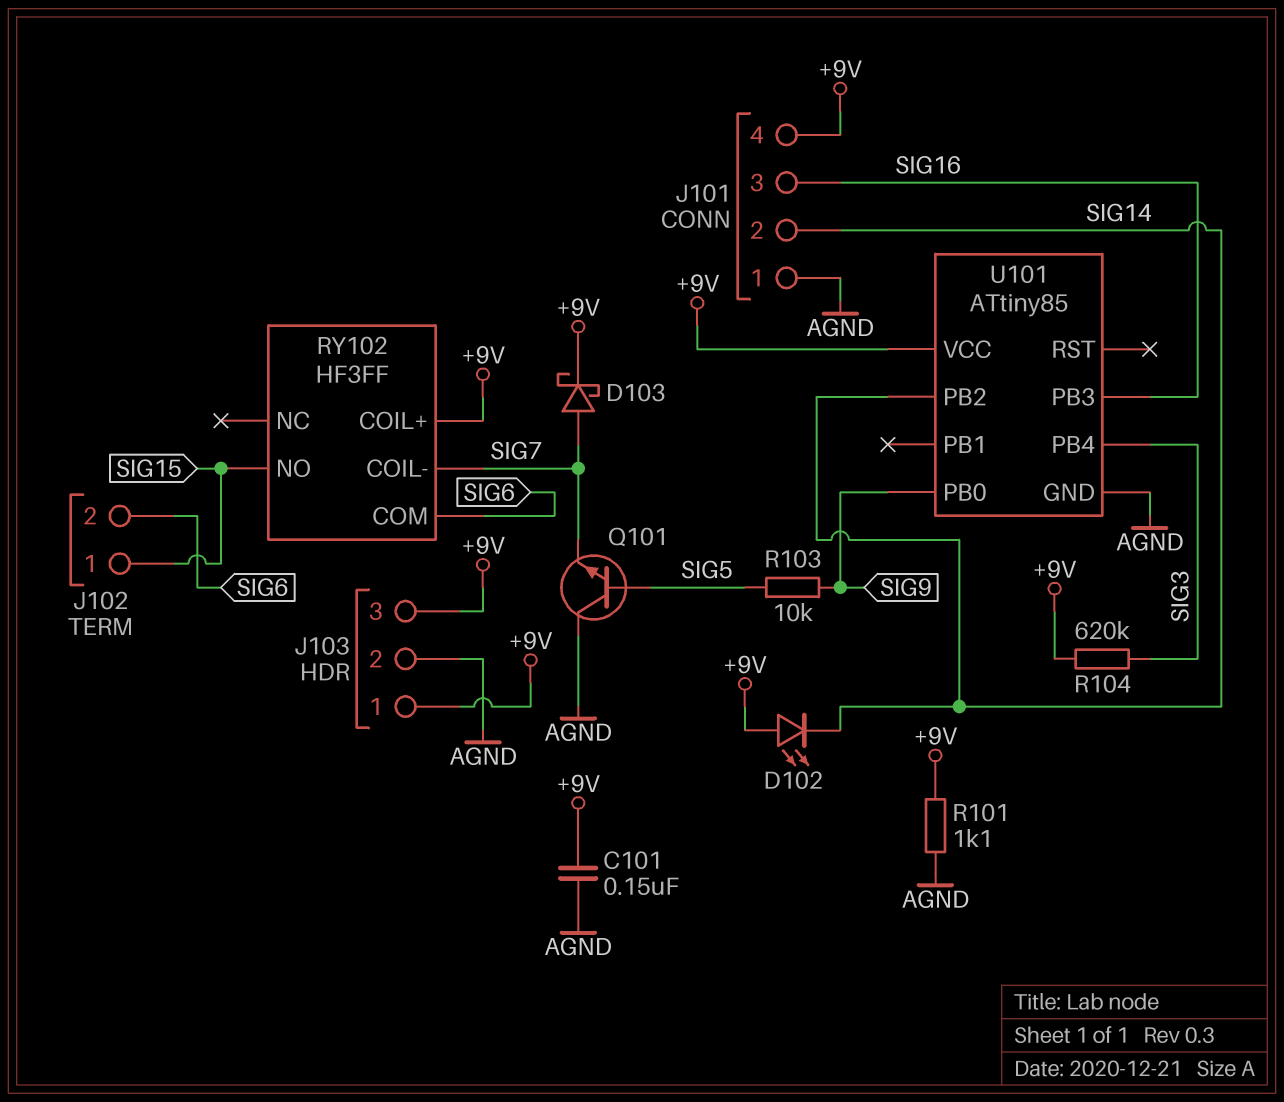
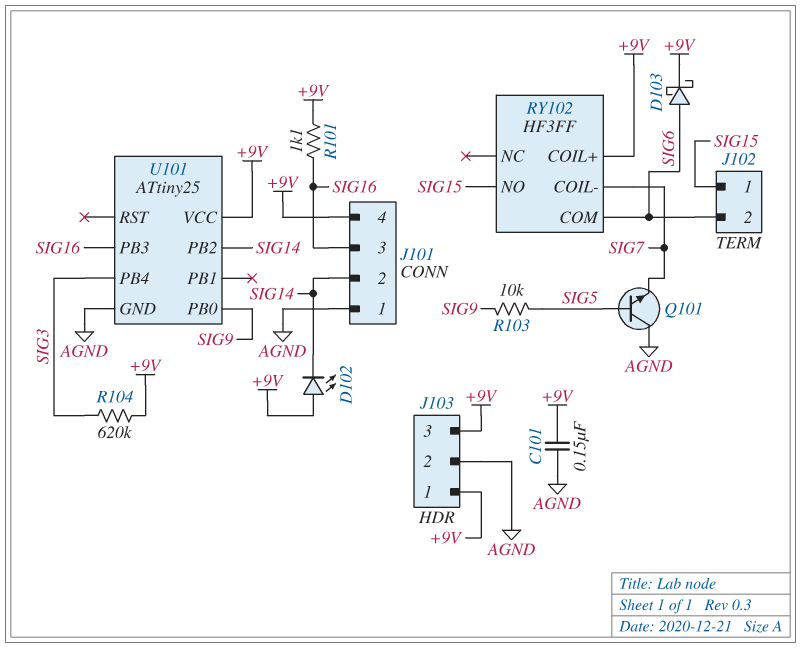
D103: schottky (A SIG7, K +9V) -> schottky (A SIG6, K +9V)
R101: 1.1k (+9V, AGND) -> 1.1k (+9V, SIG16)
U101: ATtiny85 -> ATtiny25

